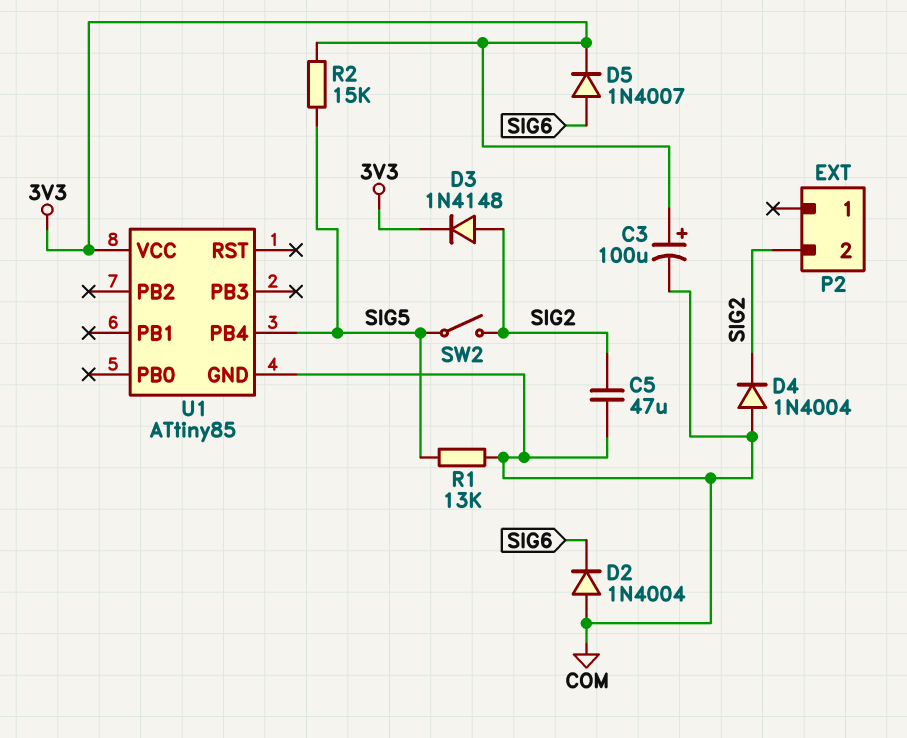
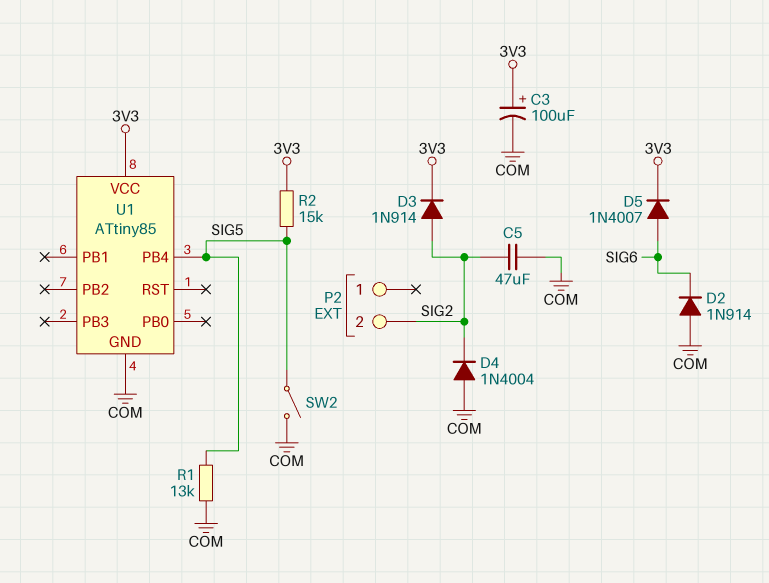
D2: diode 1N4004 (A COM, K SIG6) -> diode 1N914 (A COM, K SIG6)
D3: diode 1N4148 (A SIG2, K 3V3) -> diode 1N914 (A SIG2, K 3V3)
SW2: switch (SIG2, SIG5) -> switch (COM, SIG5)

